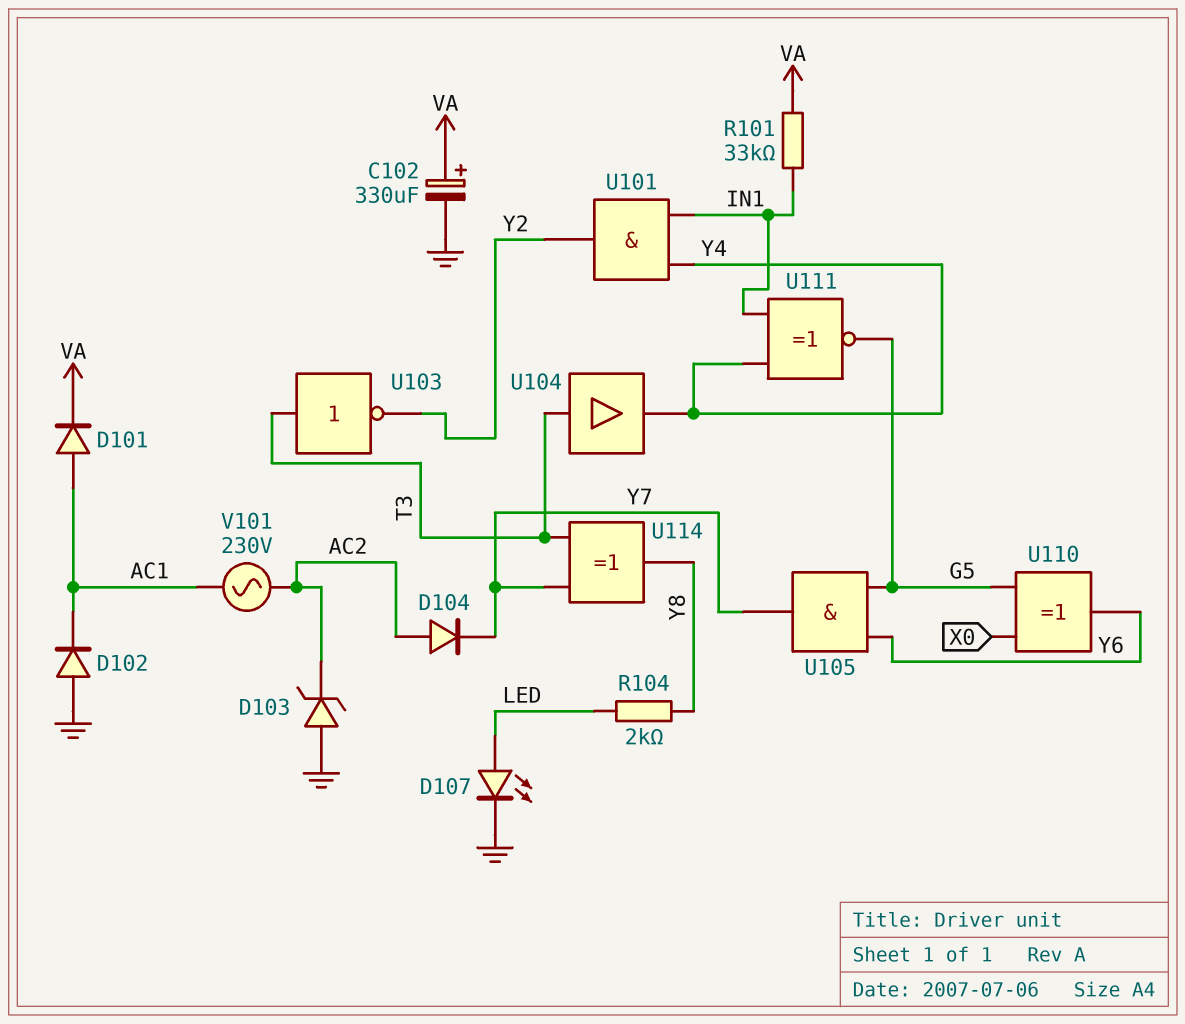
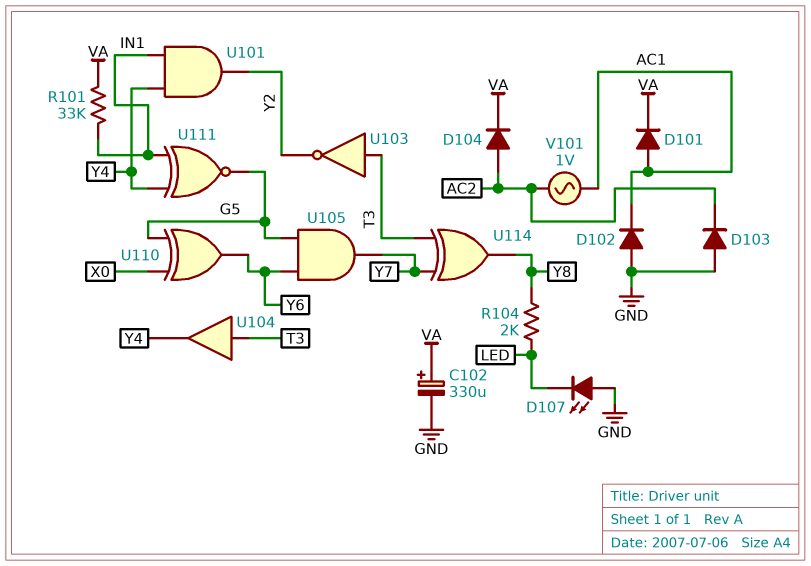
D103: zener (A GND, K AC2) -> diode (A GND, K AC2)
D104: diode (A AC2, K Y7) -> diode (A AC2, K VA)
D107: LED (A LED, K GND) -> LED (A GND, K LED)
V101: AC 230V (AC1, AC2) -> AC 1V (AC1, AC2)

